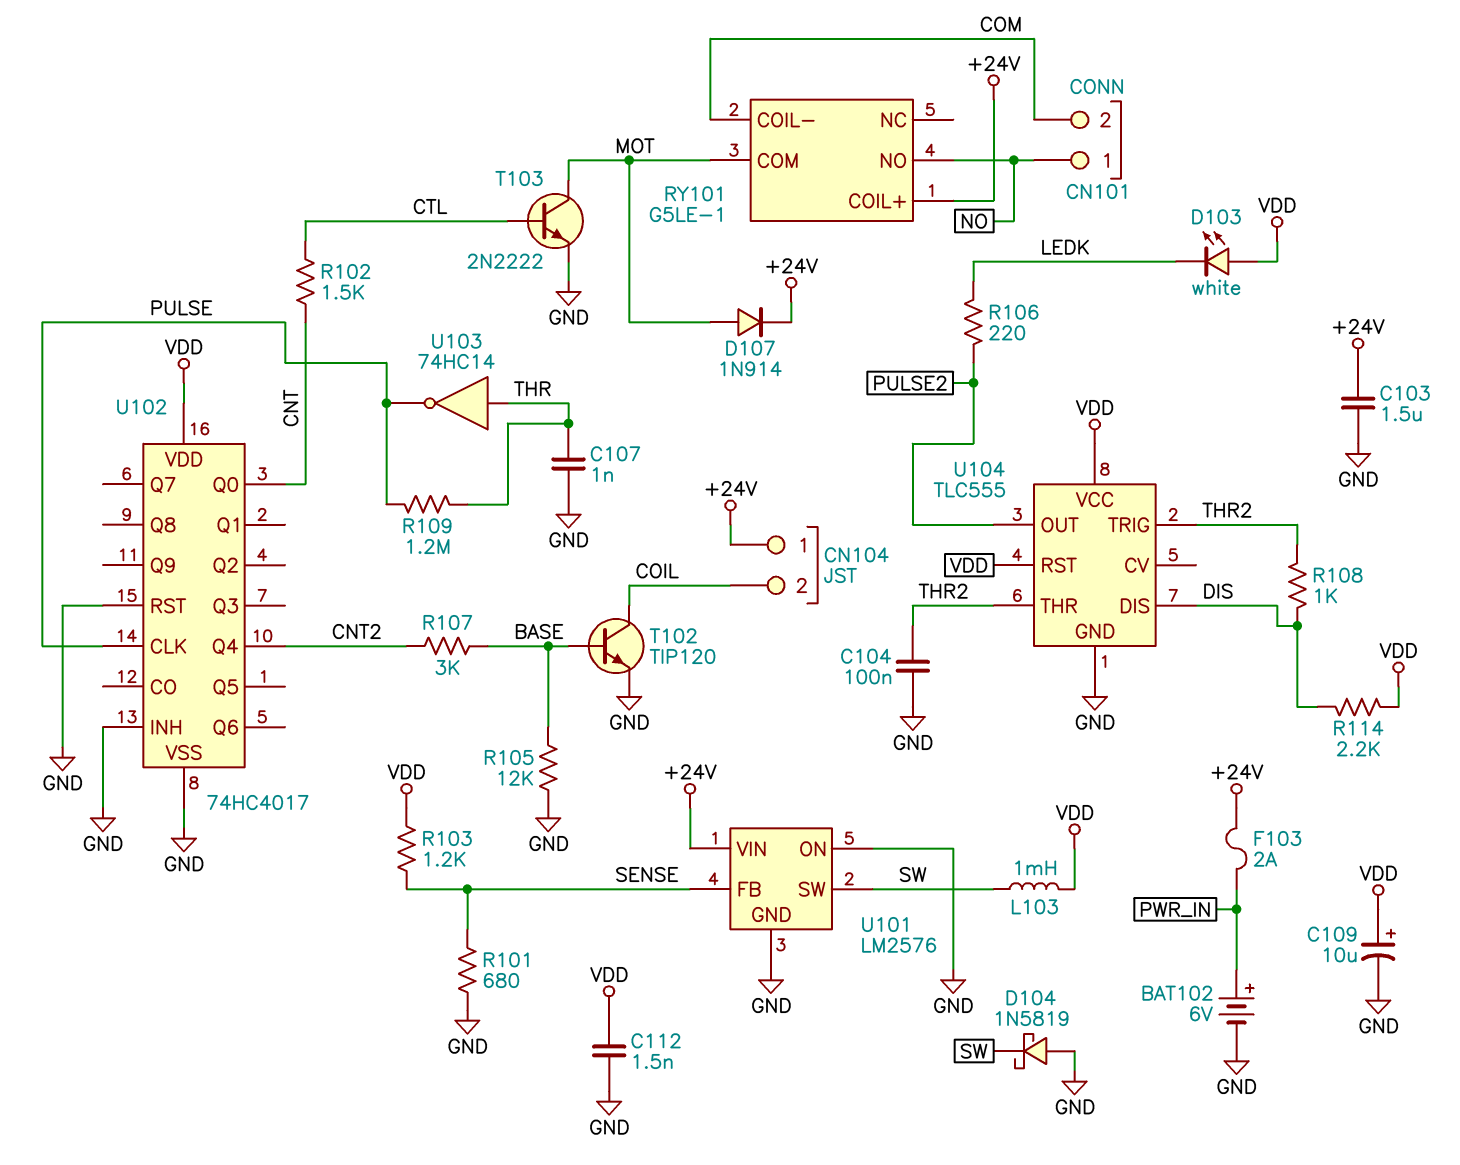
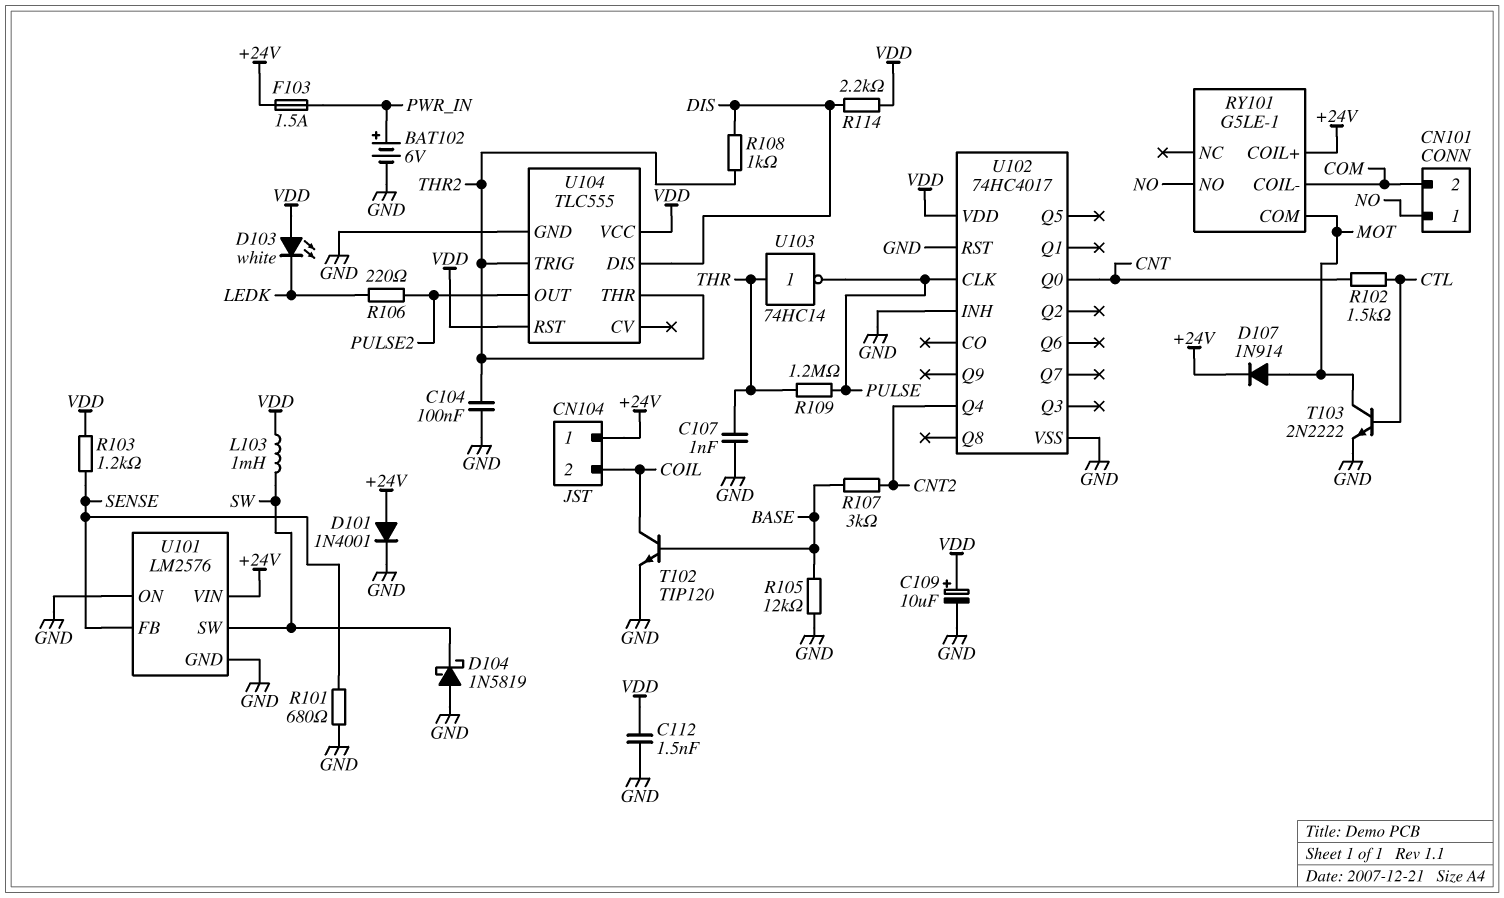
C103: 1.5uF (+24V, GND) -> none
D101: none -> diode 1N4001 (A +24V, K GND)
F103: 2A (+24V, PWR_IN) -> 1.5A (+24V, PWR_IN)

